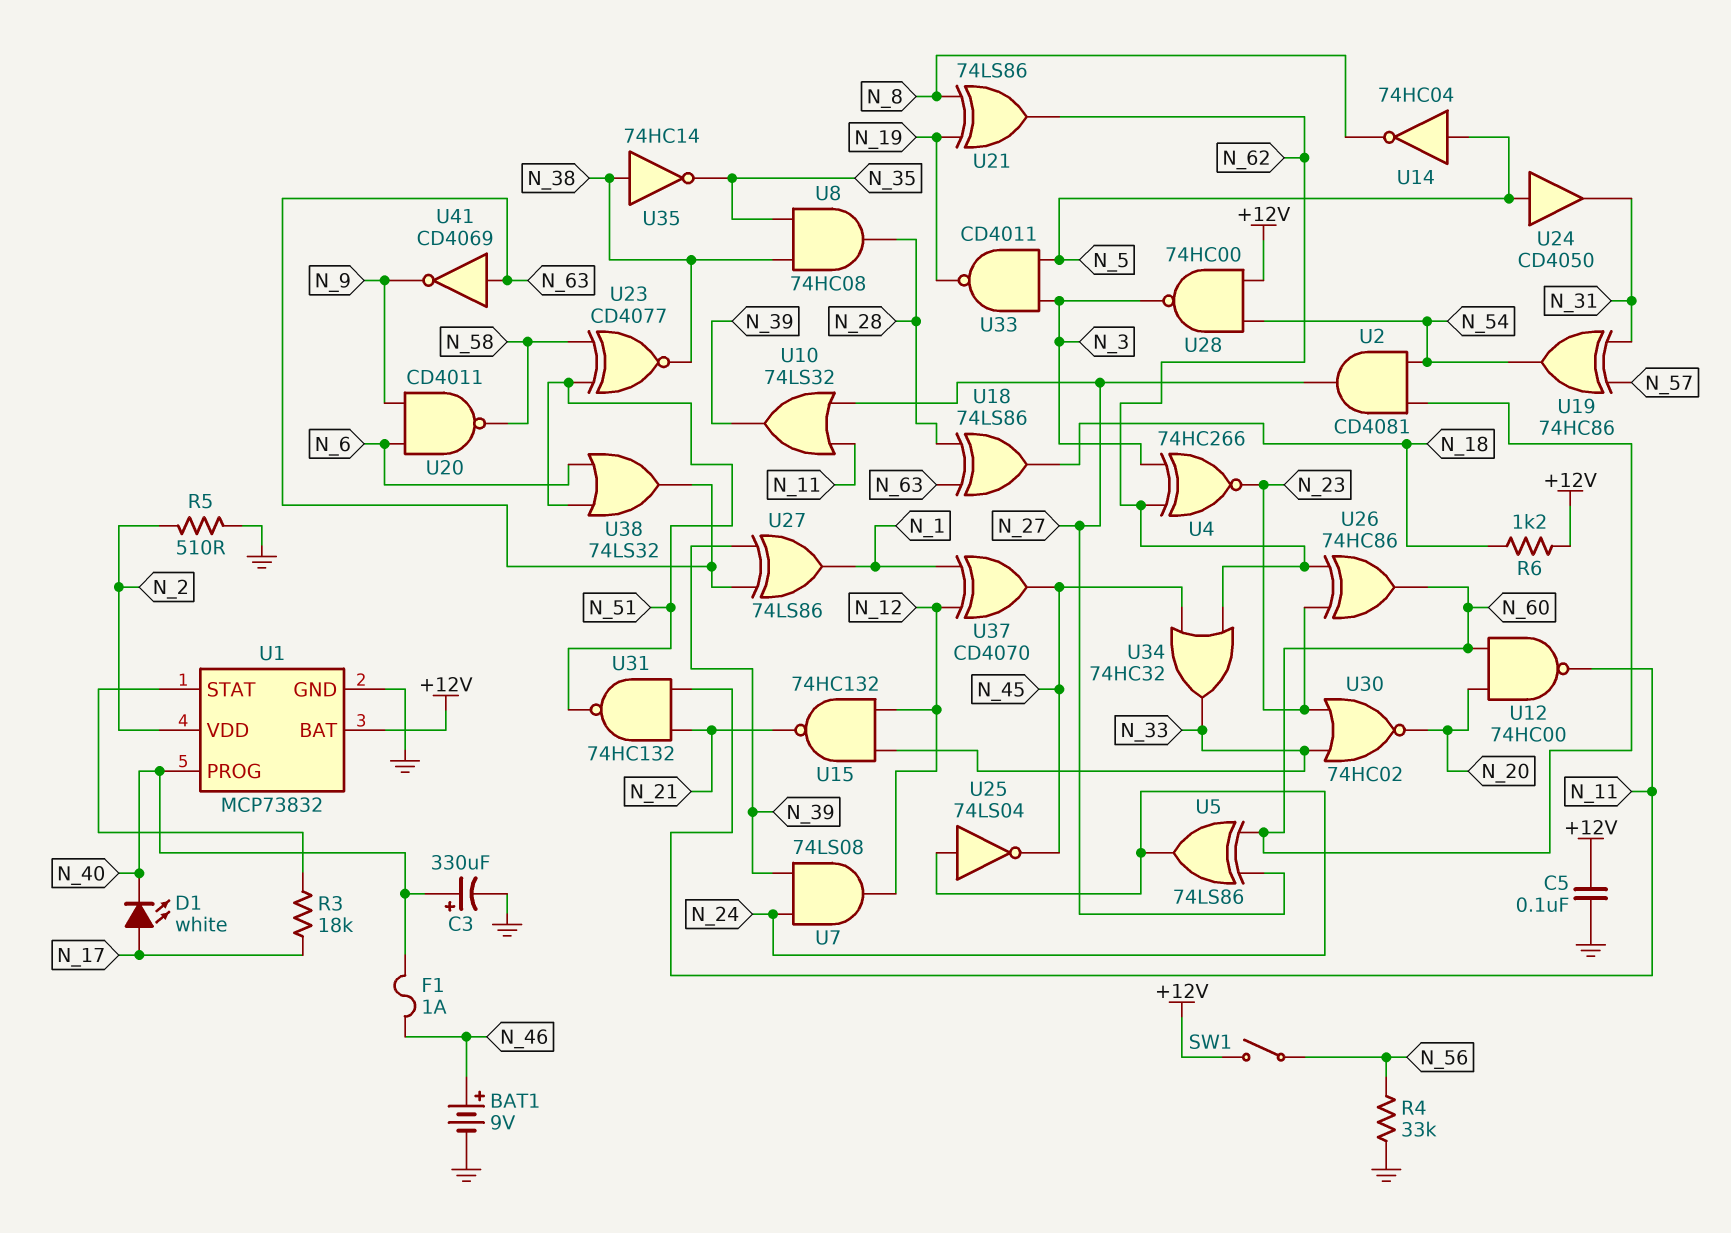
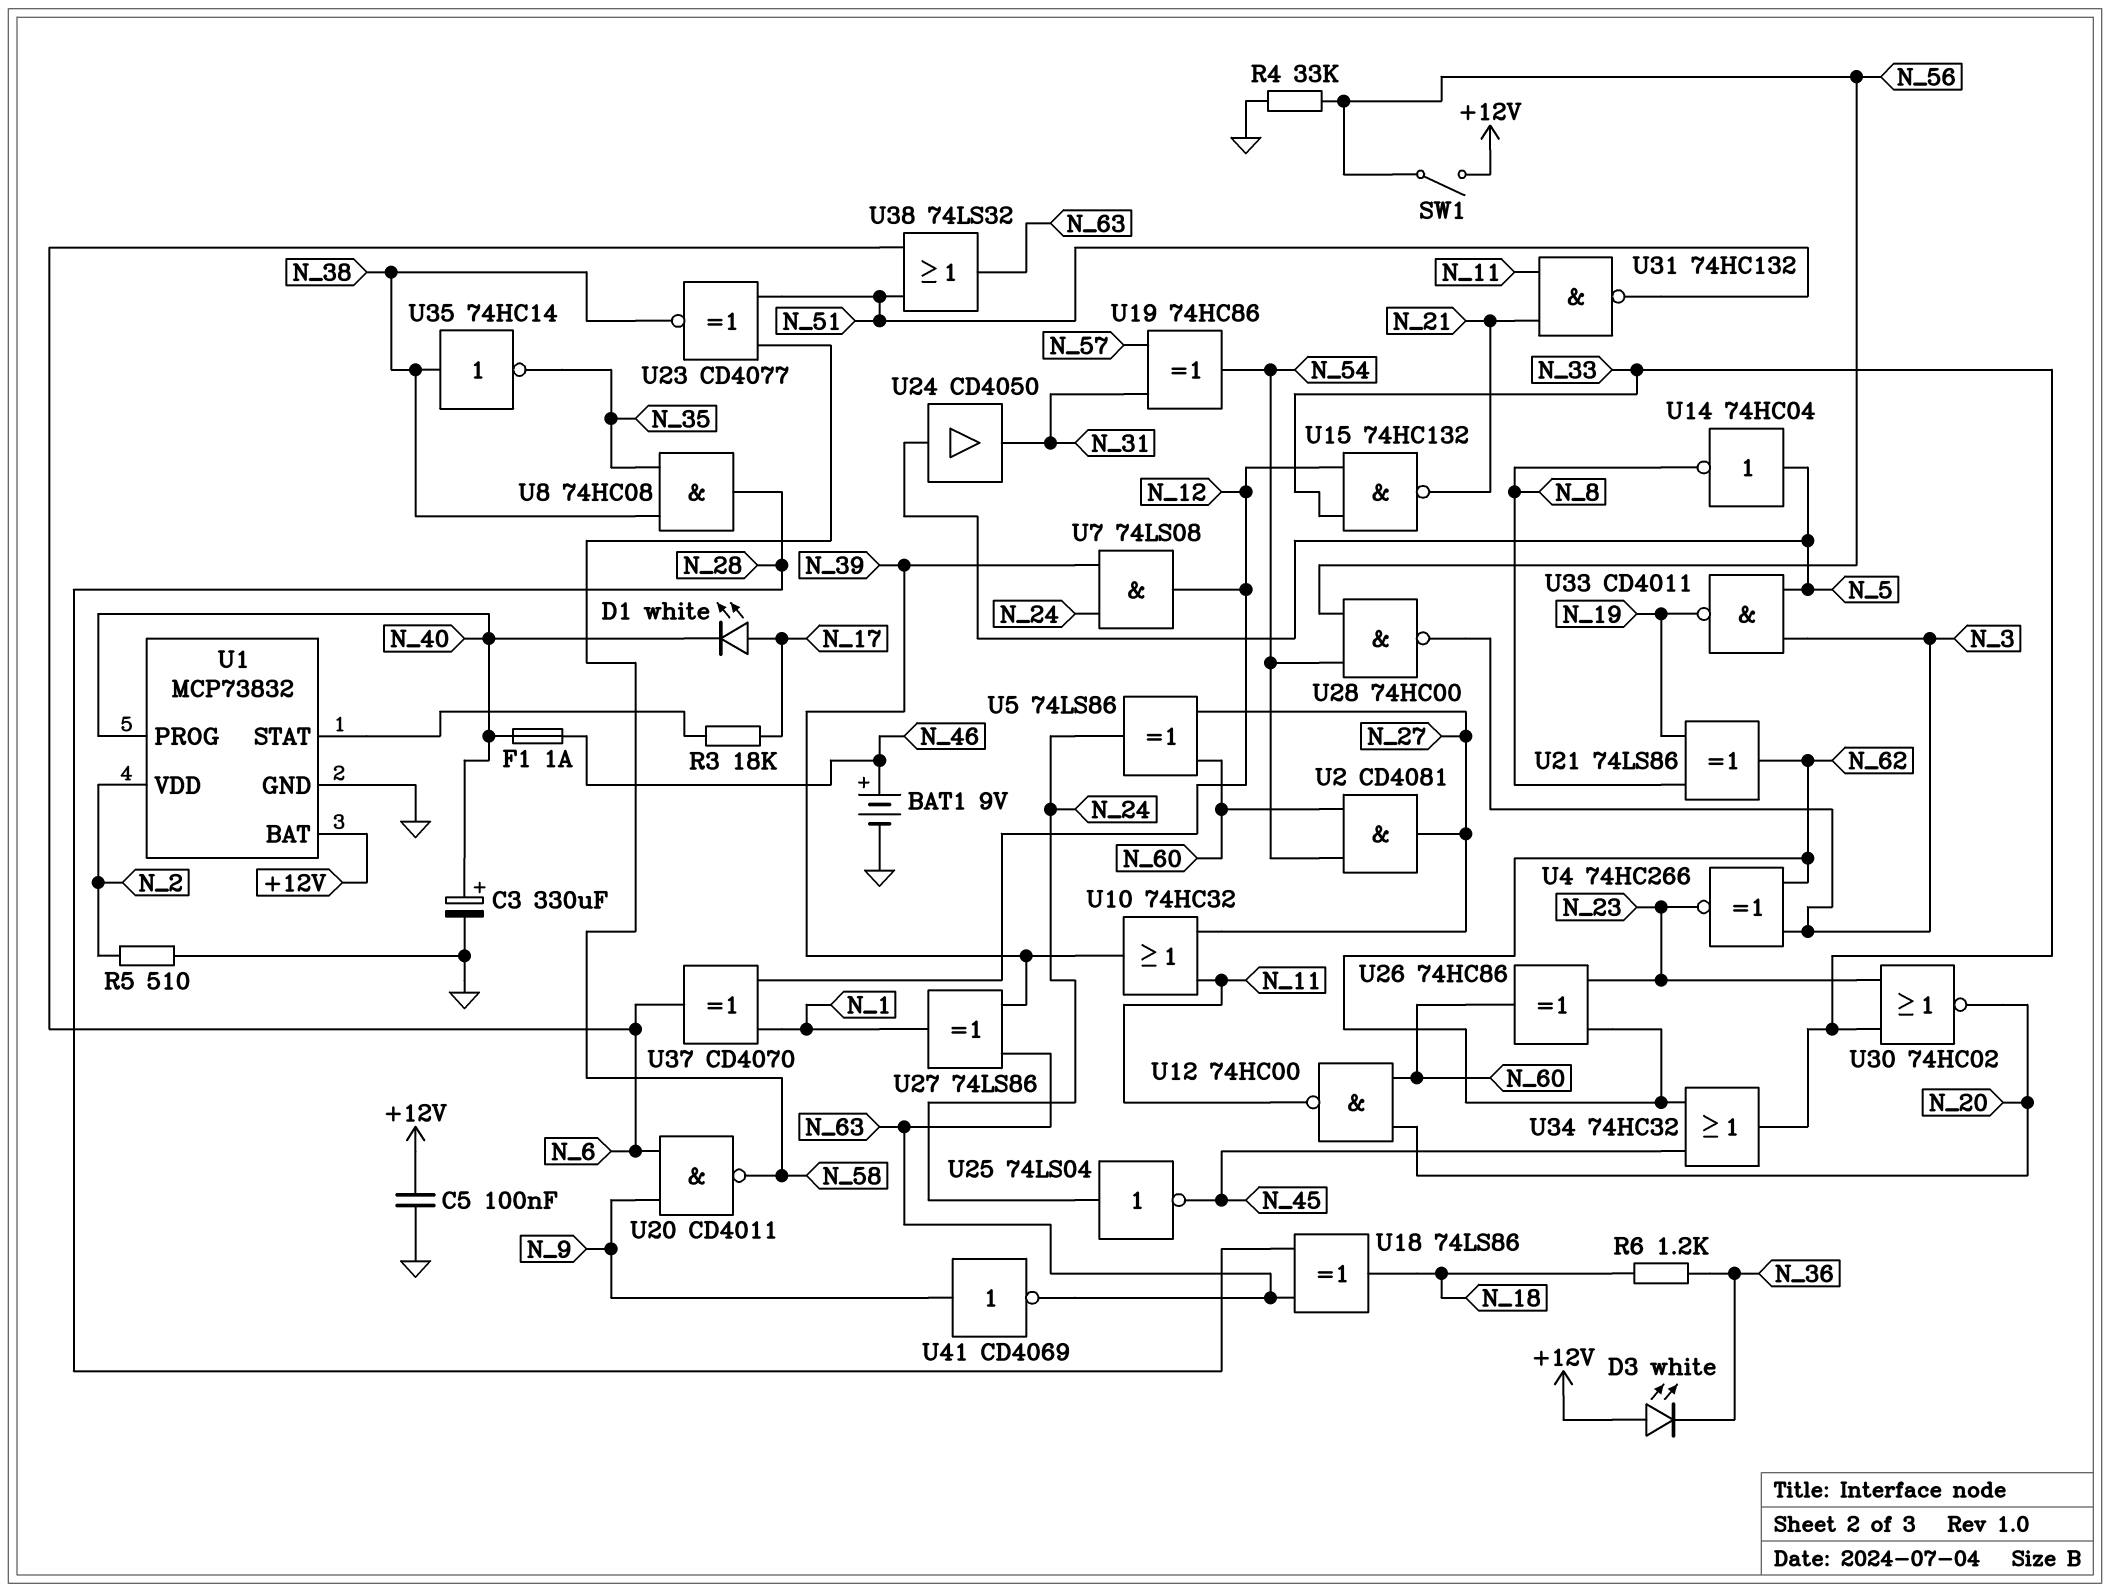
D3: none -> LED white (A +12V, K N_36)
R6: 1.2k (+12V, N_18) -> 1.2k (N_18, N_36)
U10: OR 74LS32 (in N_11, in N_27, out N_39) -> OR 74HC32 (in N_11, in N_27, out N_39)
U28: NAND 74HC00 (in +12V, in N_54, out N_3) -> NAND 74HC00 (in N_54, in N_56, out N_3)
U37: XOR CD4070 (in N_1, in N_12, out N_45) -> XOR CD4070 (in N_1, in N_12, out N_6)
U41: NOT CD4069 (in N_63, out N_9) -> NOT CD4069 (in N_9, out N_63)

